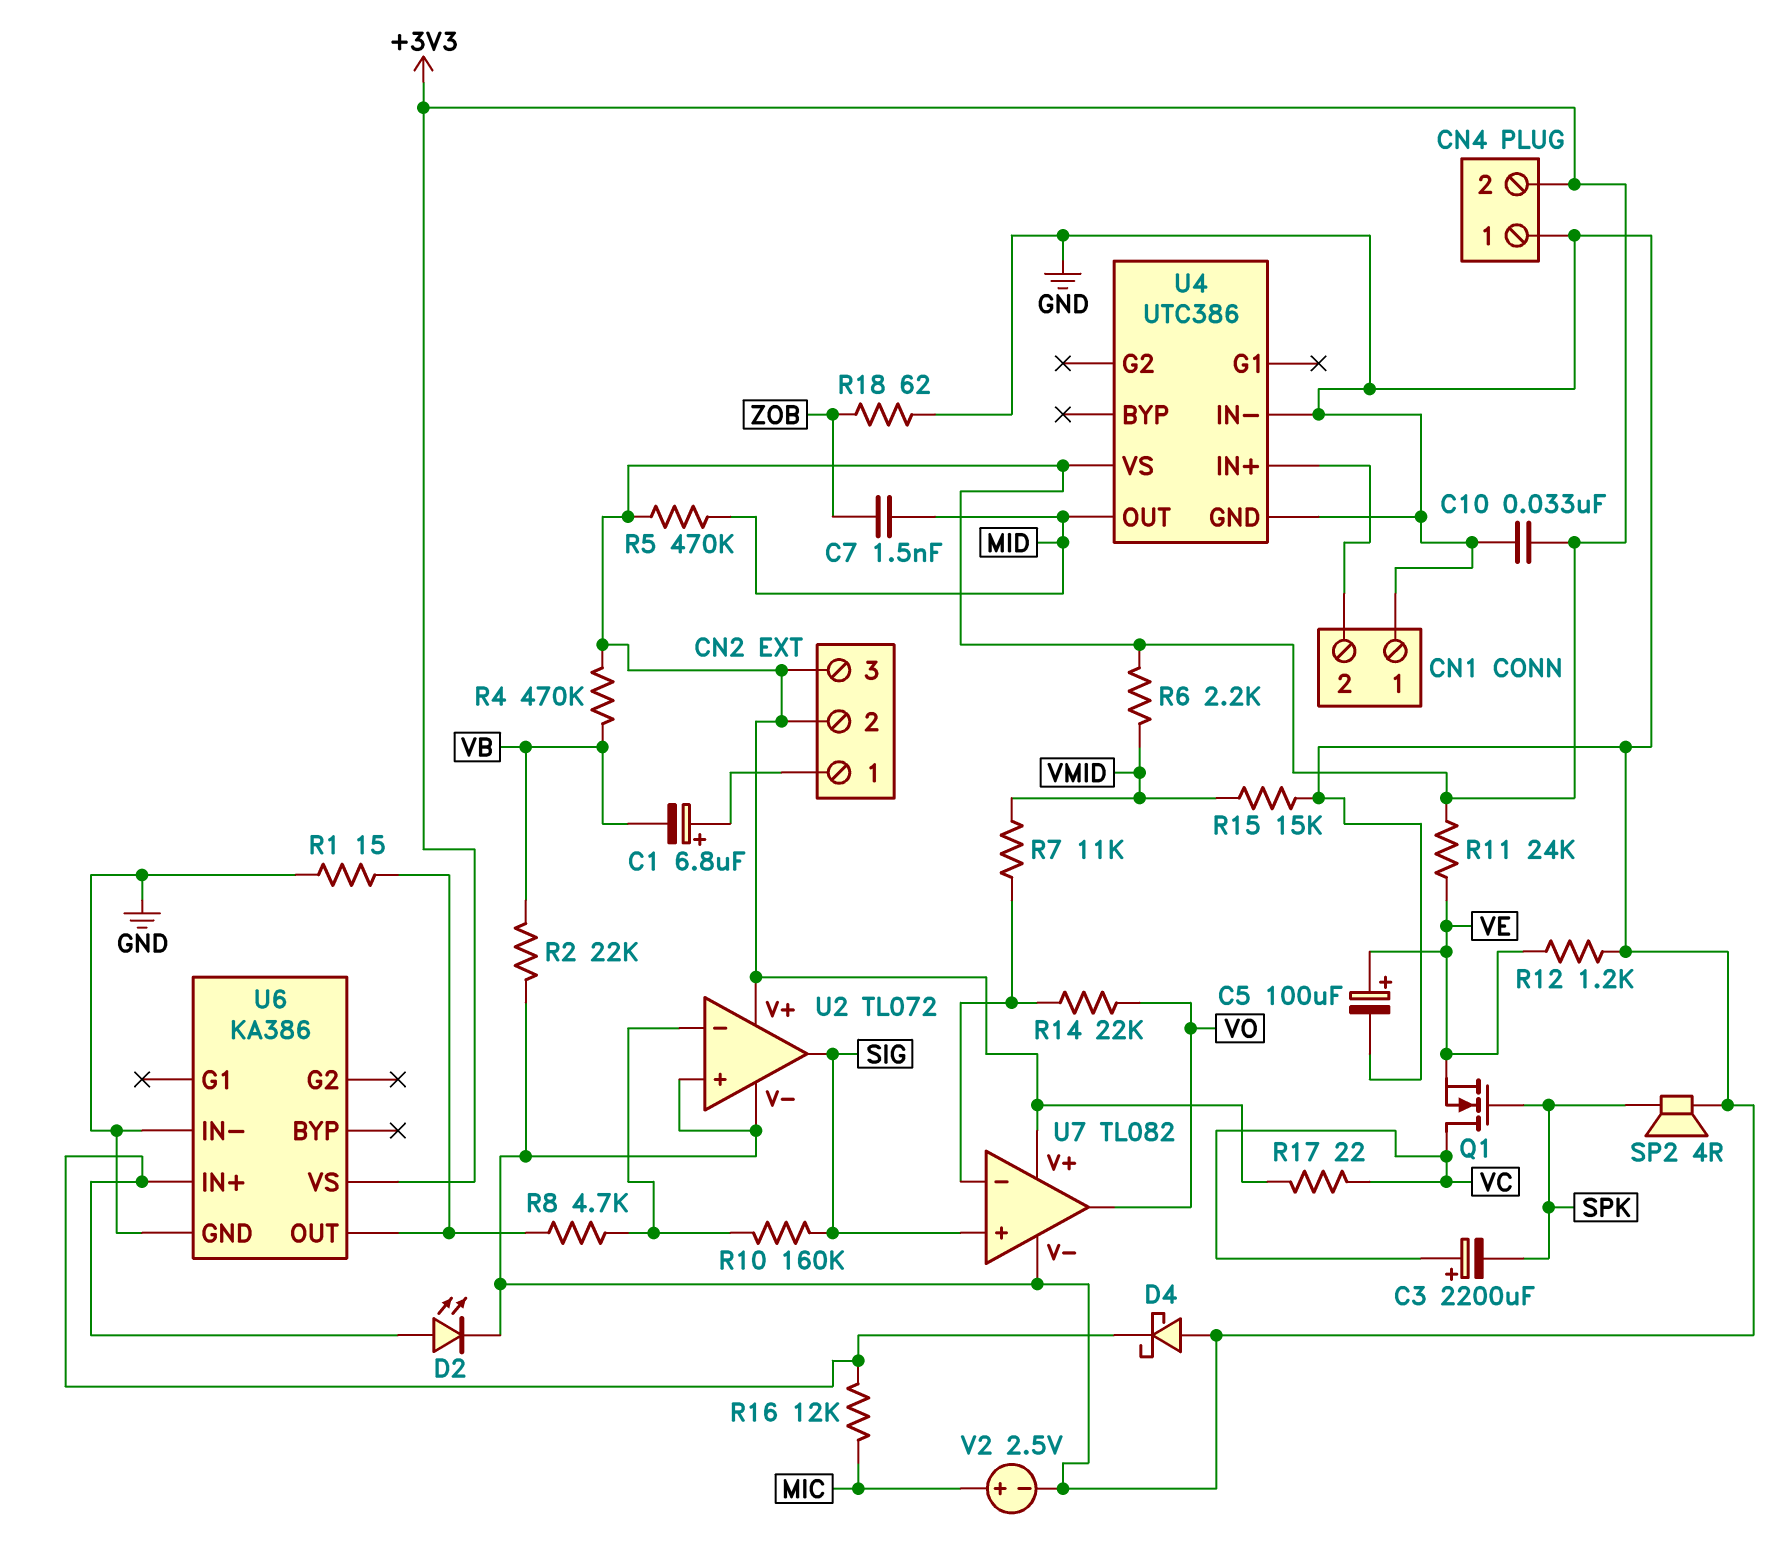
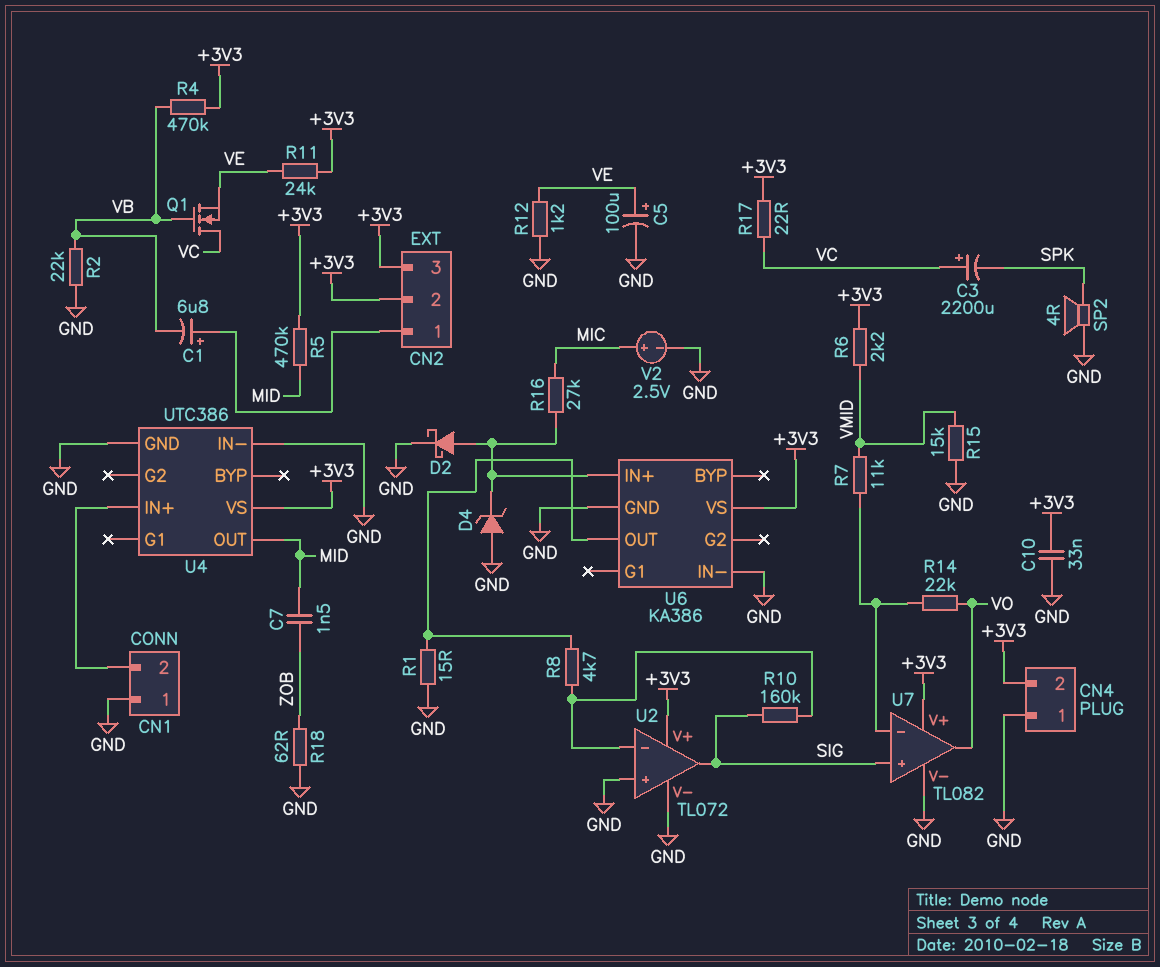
D2: LED (A U6/IN+, K GND) -> schottky (A U6/IN+, K GND)
D4: schottky (A GND, K U6/IN+) -> zener (A GND, K U6/IN+)
Q1: NMOS (G SPK, D VC, S VE) -> NMOS (G VB, D VC, S VE)
R16: 12k (MIC, U6/IN+) -> 27k (MIC, U6/IN+)

